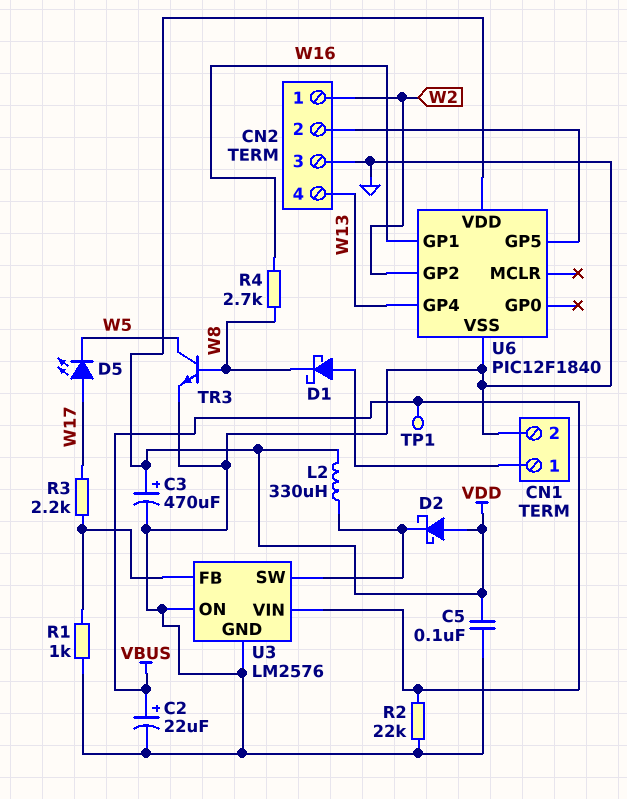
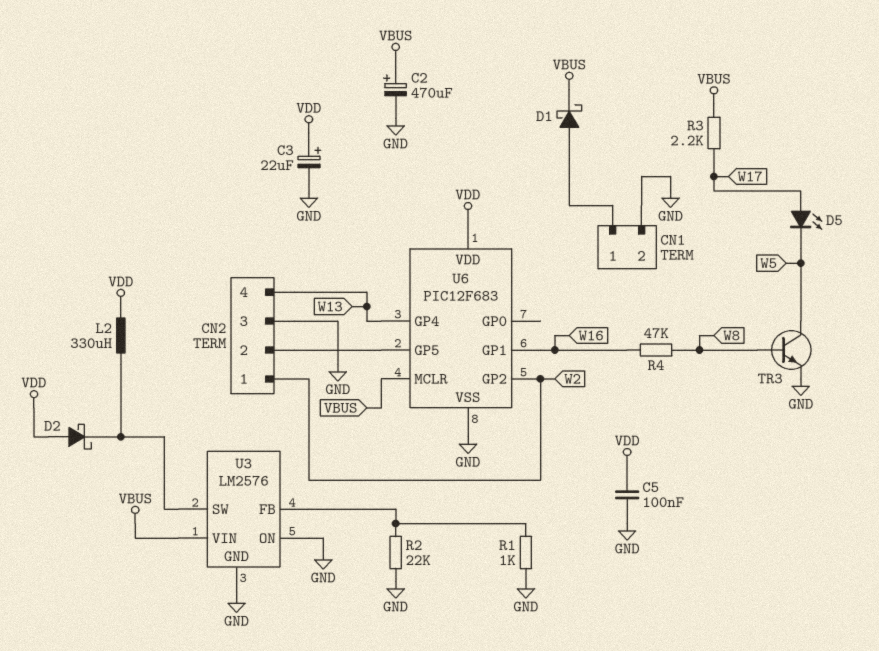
C2: 22uF (plus VBUS, minus GND) -> 470uF (plus VBUS, minus GND)
C3: 470uF (plus VDD, minus GND) -> 22uF (plus VDD, minus GND)
D1: schottky (A CN1/1, K W8) -> schottky (A CN1/1, K VBUS)
R2: 22k (GND, VBUS) -> 22k (GND, U3/FB)
R3: 2.2k (U3/FB, W17) -> 2.2k (VBUS, W17)
R4: 2.7k (W8, W16) -> 47k (W8, W16)
TP1: test point (VBUS) -> none
U6: PIC12F1840 -> PIC12F683
U6 pin MCLR: none -> VBUS

